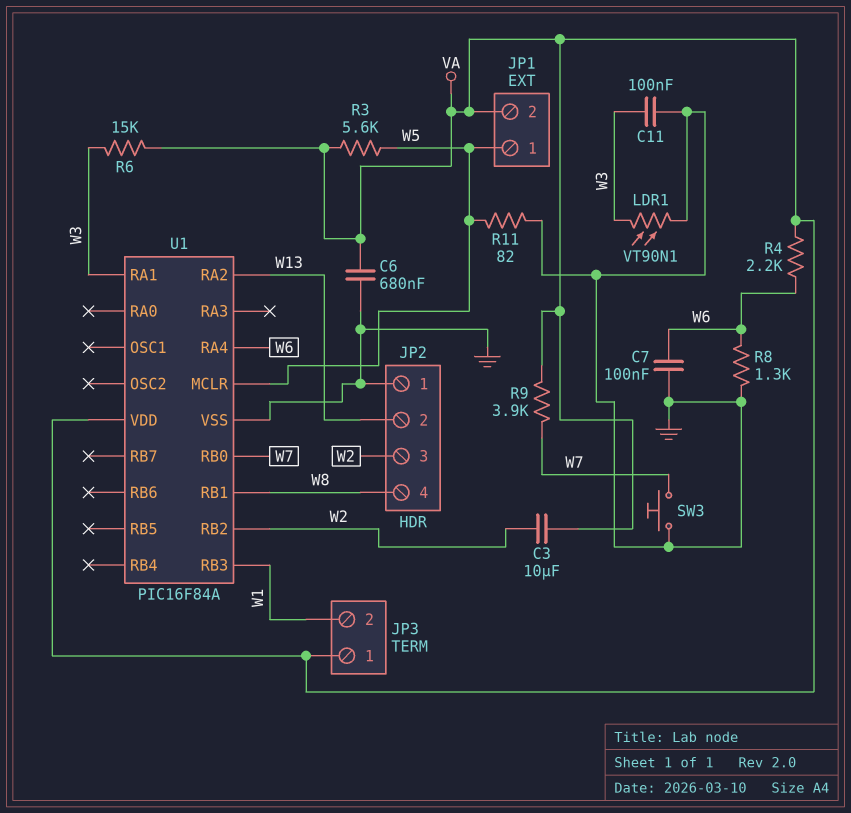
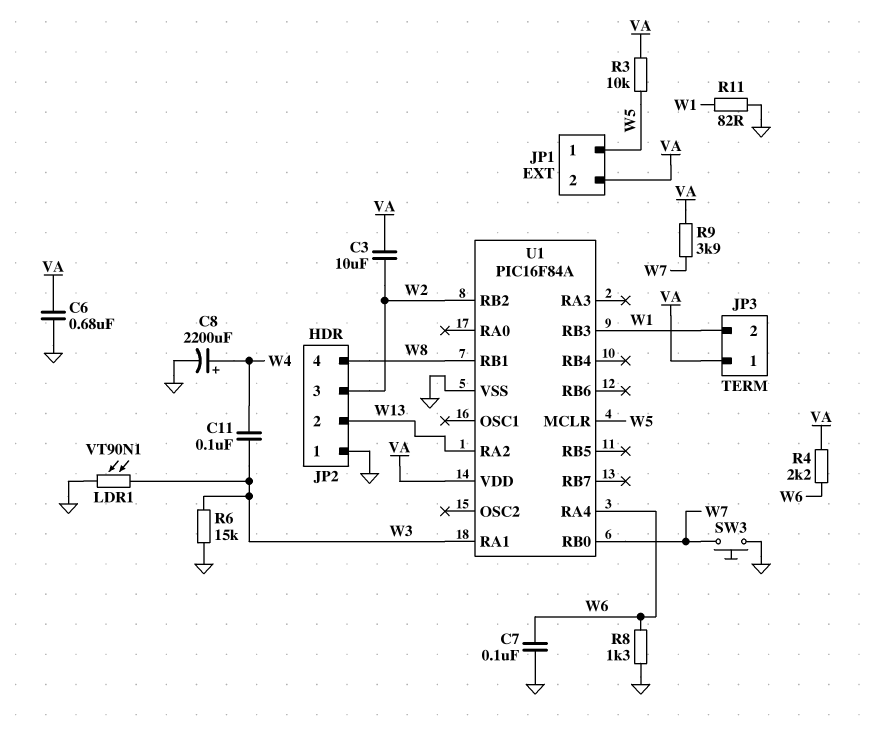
C8: none -> 2200uF (plus W4, minus GND)
C11: 100nF (GND, W3) -> 100nF (W3, W4)
R3: 5.6k (VA, W5) -> 10k (VA, W5)
R6: 15k (VA, W3) -> 15k (GND, W3)
R11: 82 (GND, W5) -> 82 (GND, W1)

